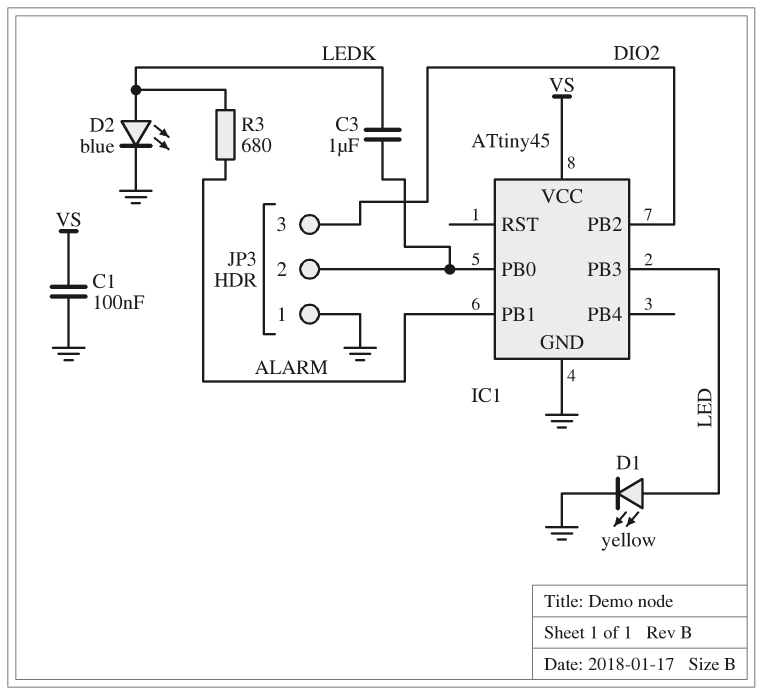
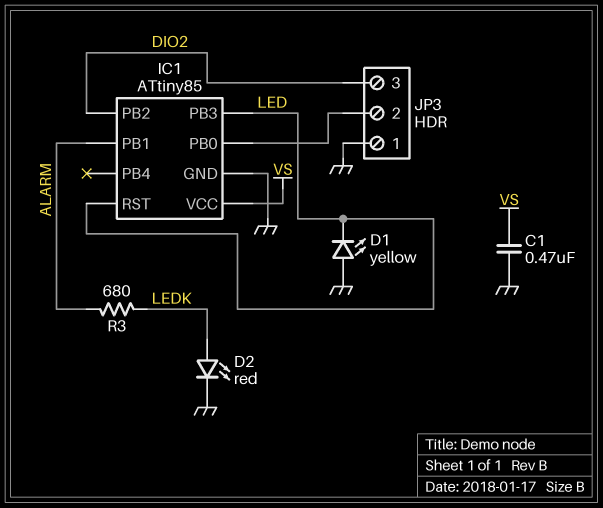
C1: 100nF (GND, VS) -> 470nF (GND, VS)
C3: 1uF (IC1/PB0, LEDK) -> none
D1: LED yellow (A LED, K GND) -> LED yellow (A GND, K LED)
D2: LED blue (A LEDK, K GND) -> LED red (A LEDK, K GND)
IC1: ATtiny45 -> ATtiny85
IC1 pin RST: none -> LED

